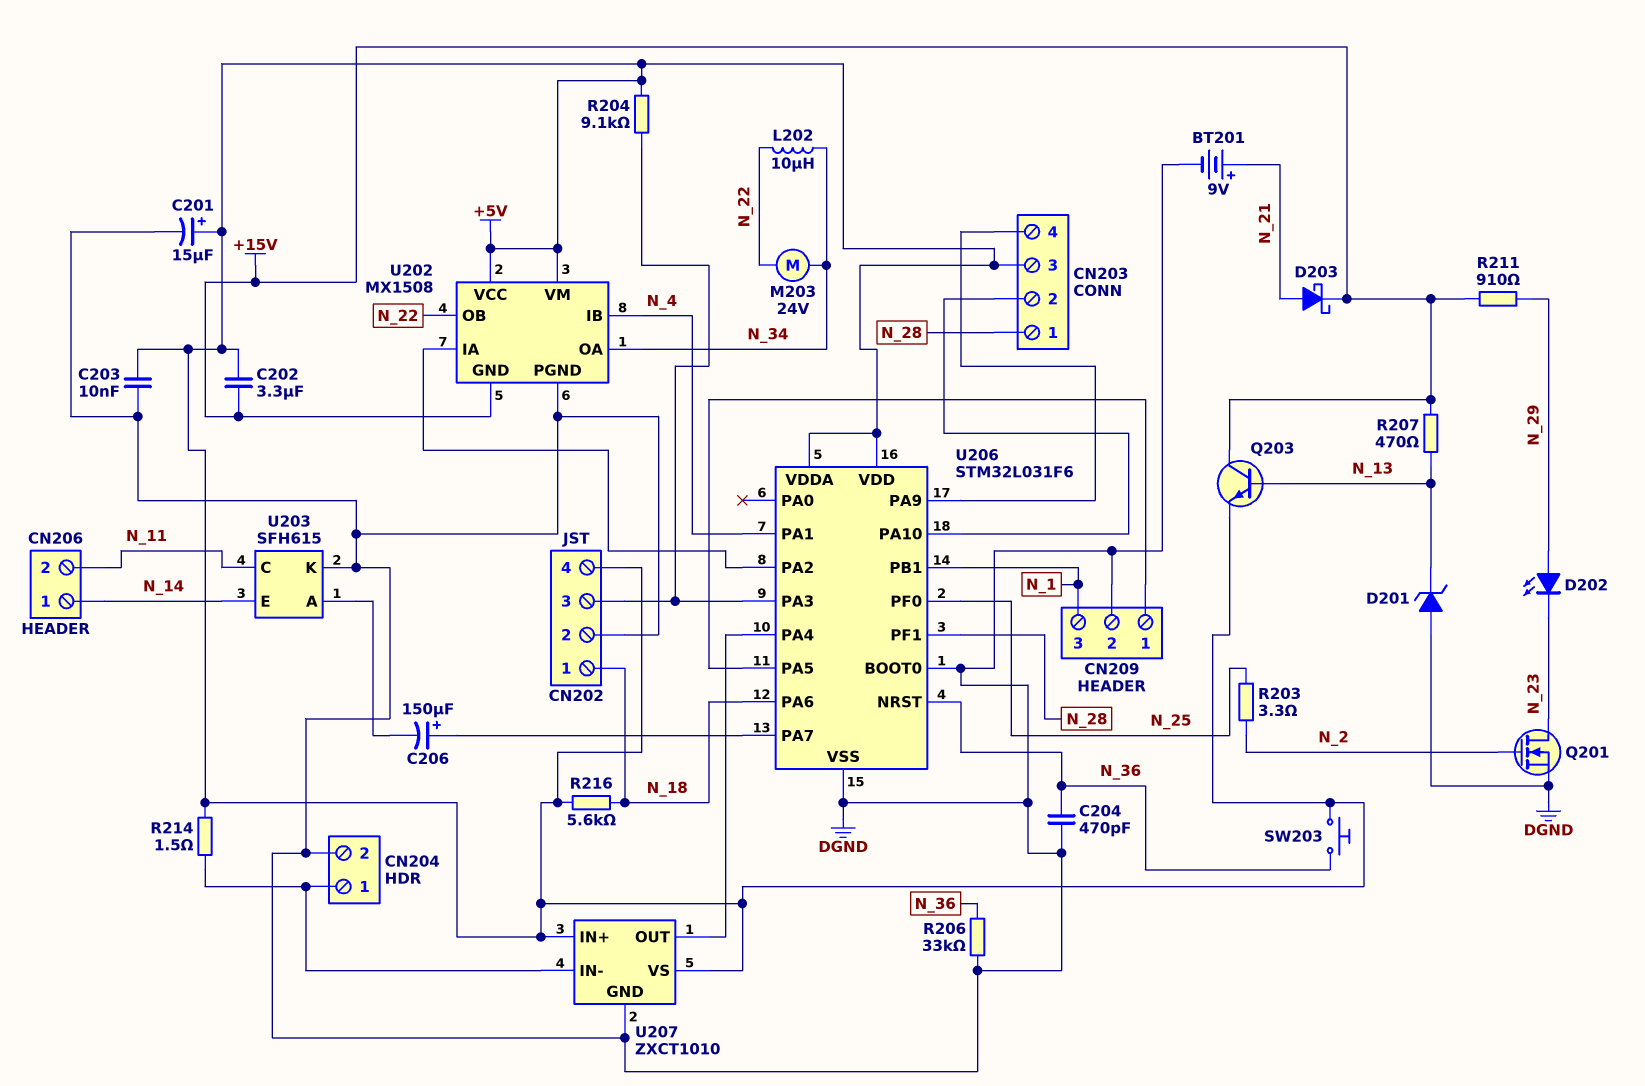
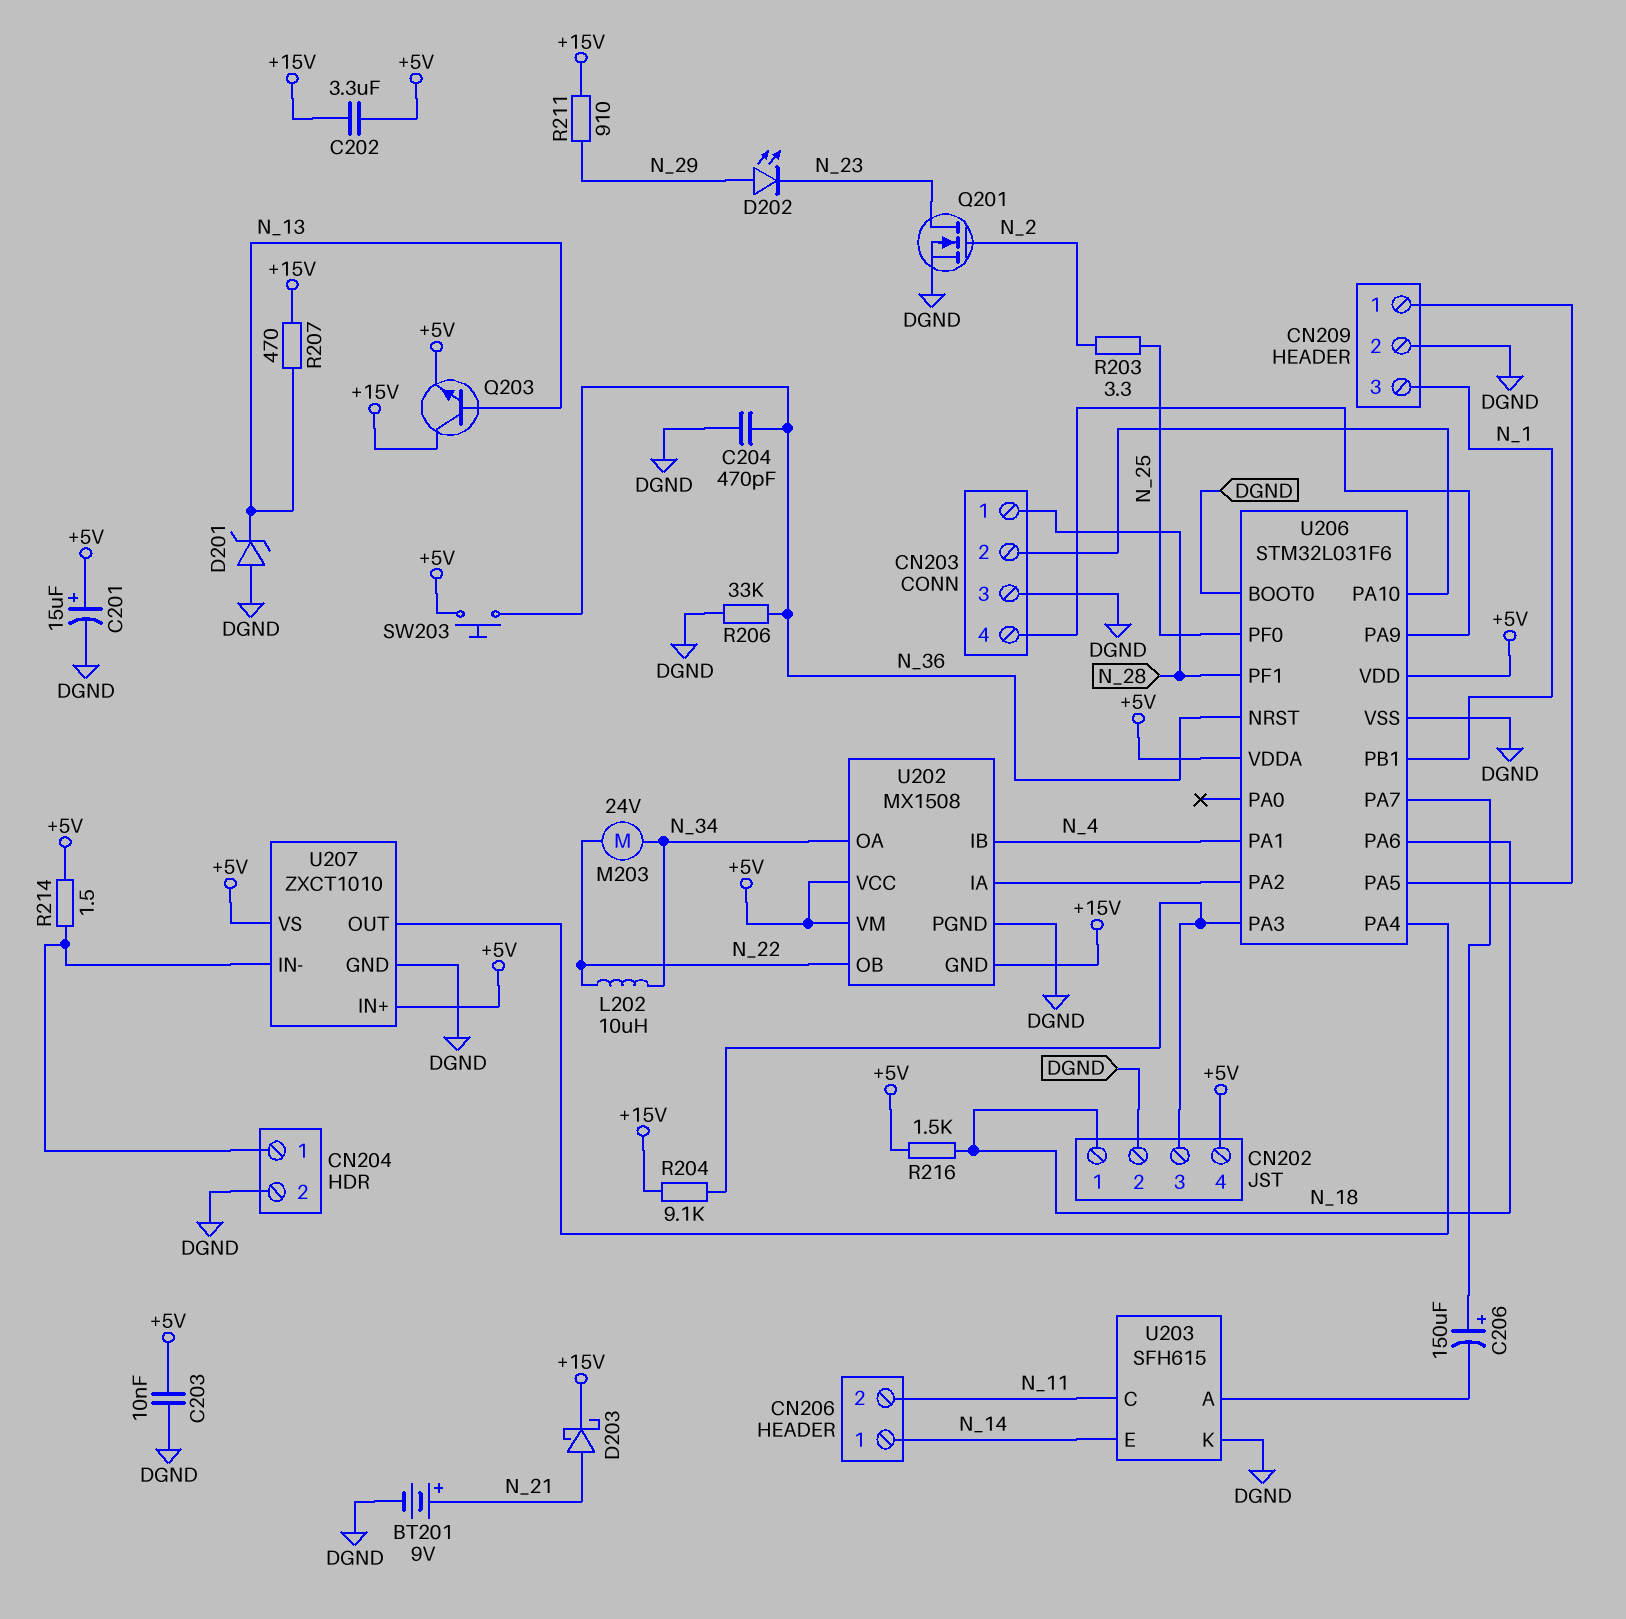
CN203 pin 3: +5V -> DGND
R204: 9.1k (+5V, CN202/3) -> 9.1k (+15V, CN202/3)
R216: 5.6k (+5V, N_18) -> 1.5k (+5V, N_18)

